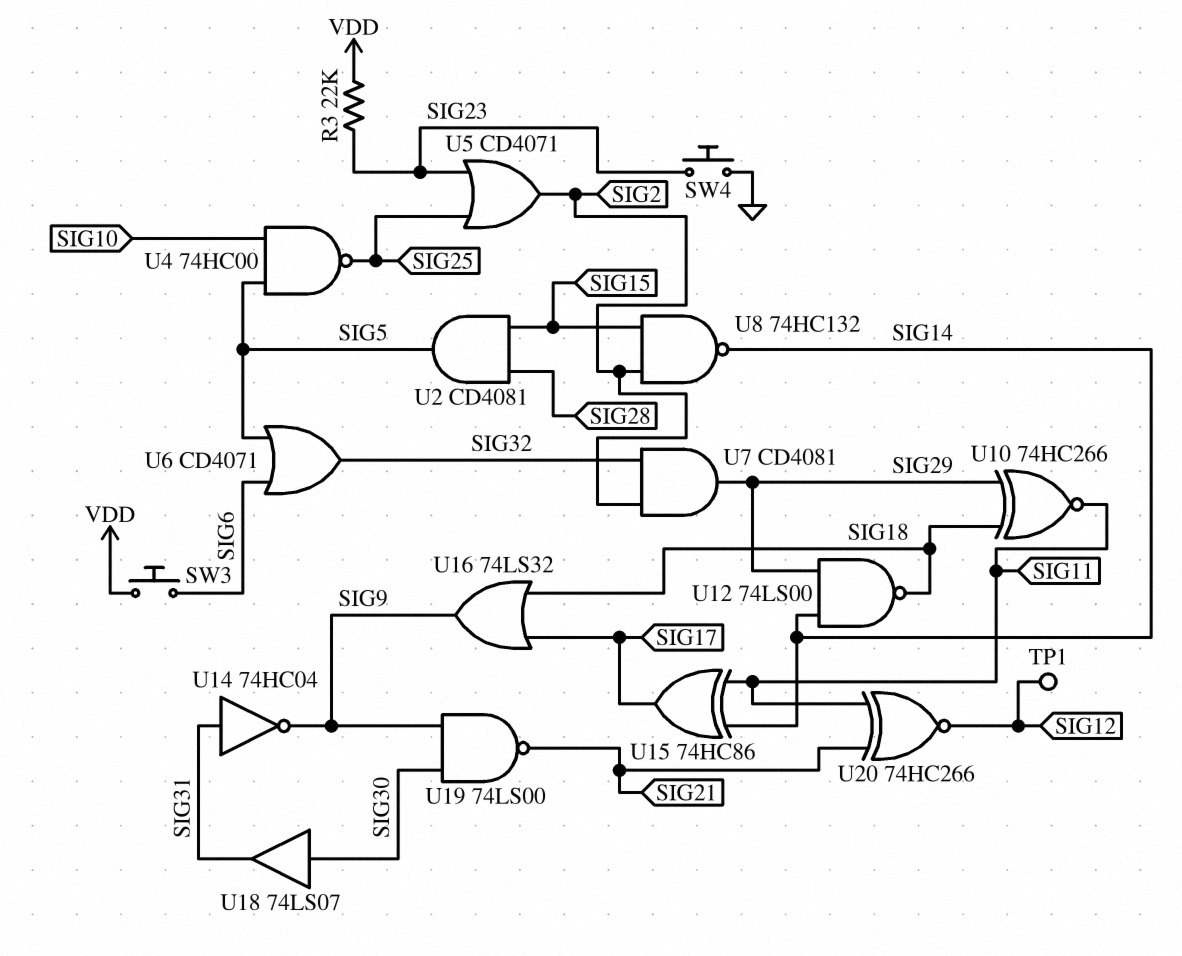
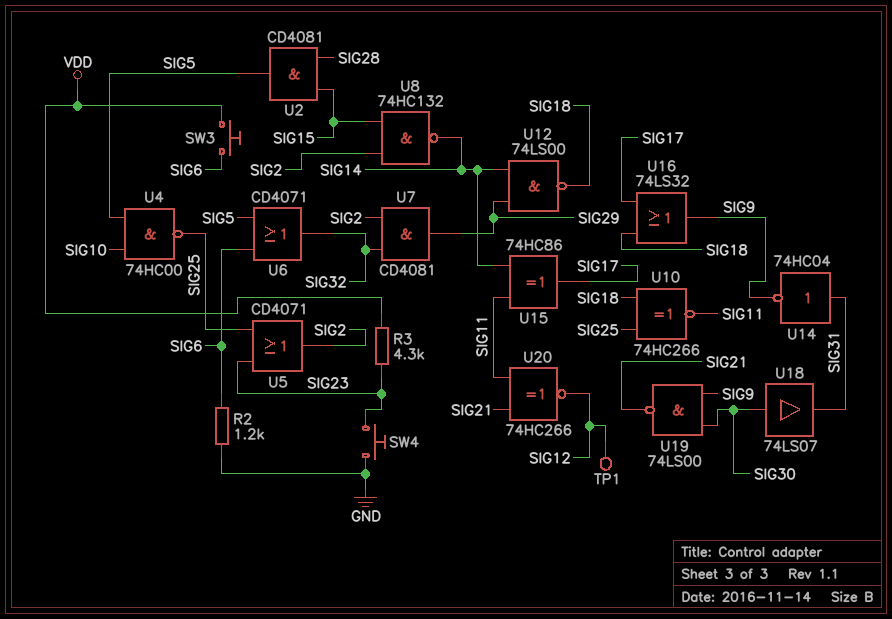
R2: none -> 1.2k (GND, SIG6)
R3: 22k (SIG23, VDD) -> 4.3k (SIG23, VDD)
U10: XNOR 74HC266 (in SIG18, in SIG29, out SIG11) -> XNOR 74HC266 (in SIG18, in SIG25, out SIG11)

